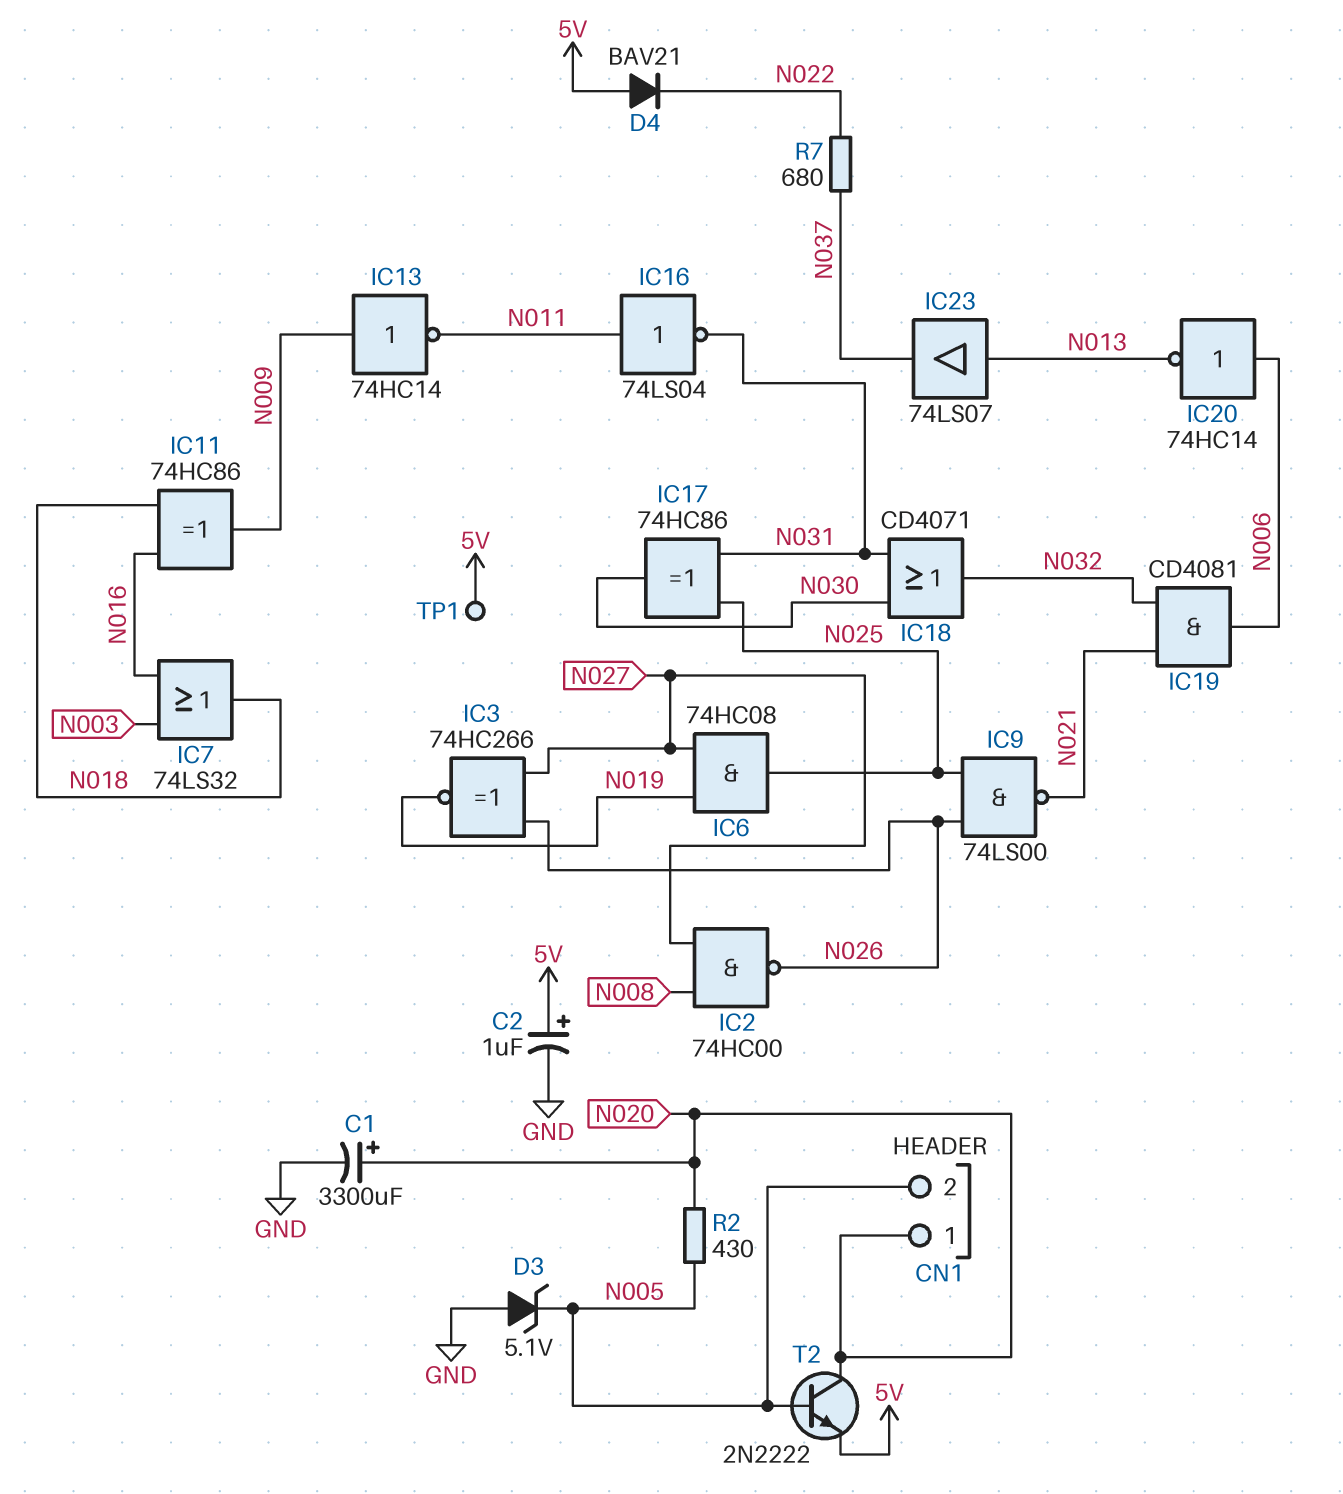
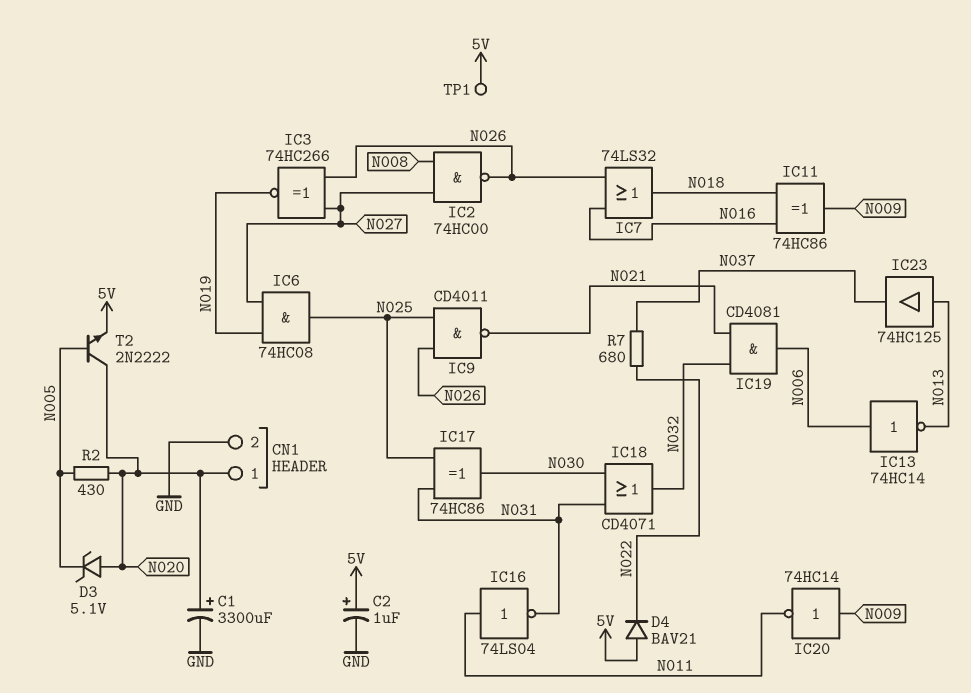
CN1 pin 2: N005 -> GND
D3: zener 5.1V (A GND, K N005) -> zener 5.1V (A N020, K N005)
IC7: OR 74LS32 (in N003, in N016, out N018) -> OR 74LS32 (in N016, in N026, out N018)
IC9: NAND 74LS00 (in N025, in N026, out N021) -> NAND CD4011 (in N025, in N026, out N021)
IC13: NOT 74HC14 (in N009, out N011) -> NOT 74HC14 (in N006, out N013)
IC20: NOT 74HC14 (in N006, out N013) -> NOT 74HC14 (in N009, out N011)
IC23: buffer 74LS07 (in N013, out N037) -> buffer 74HC125 (in N013, out N037)

